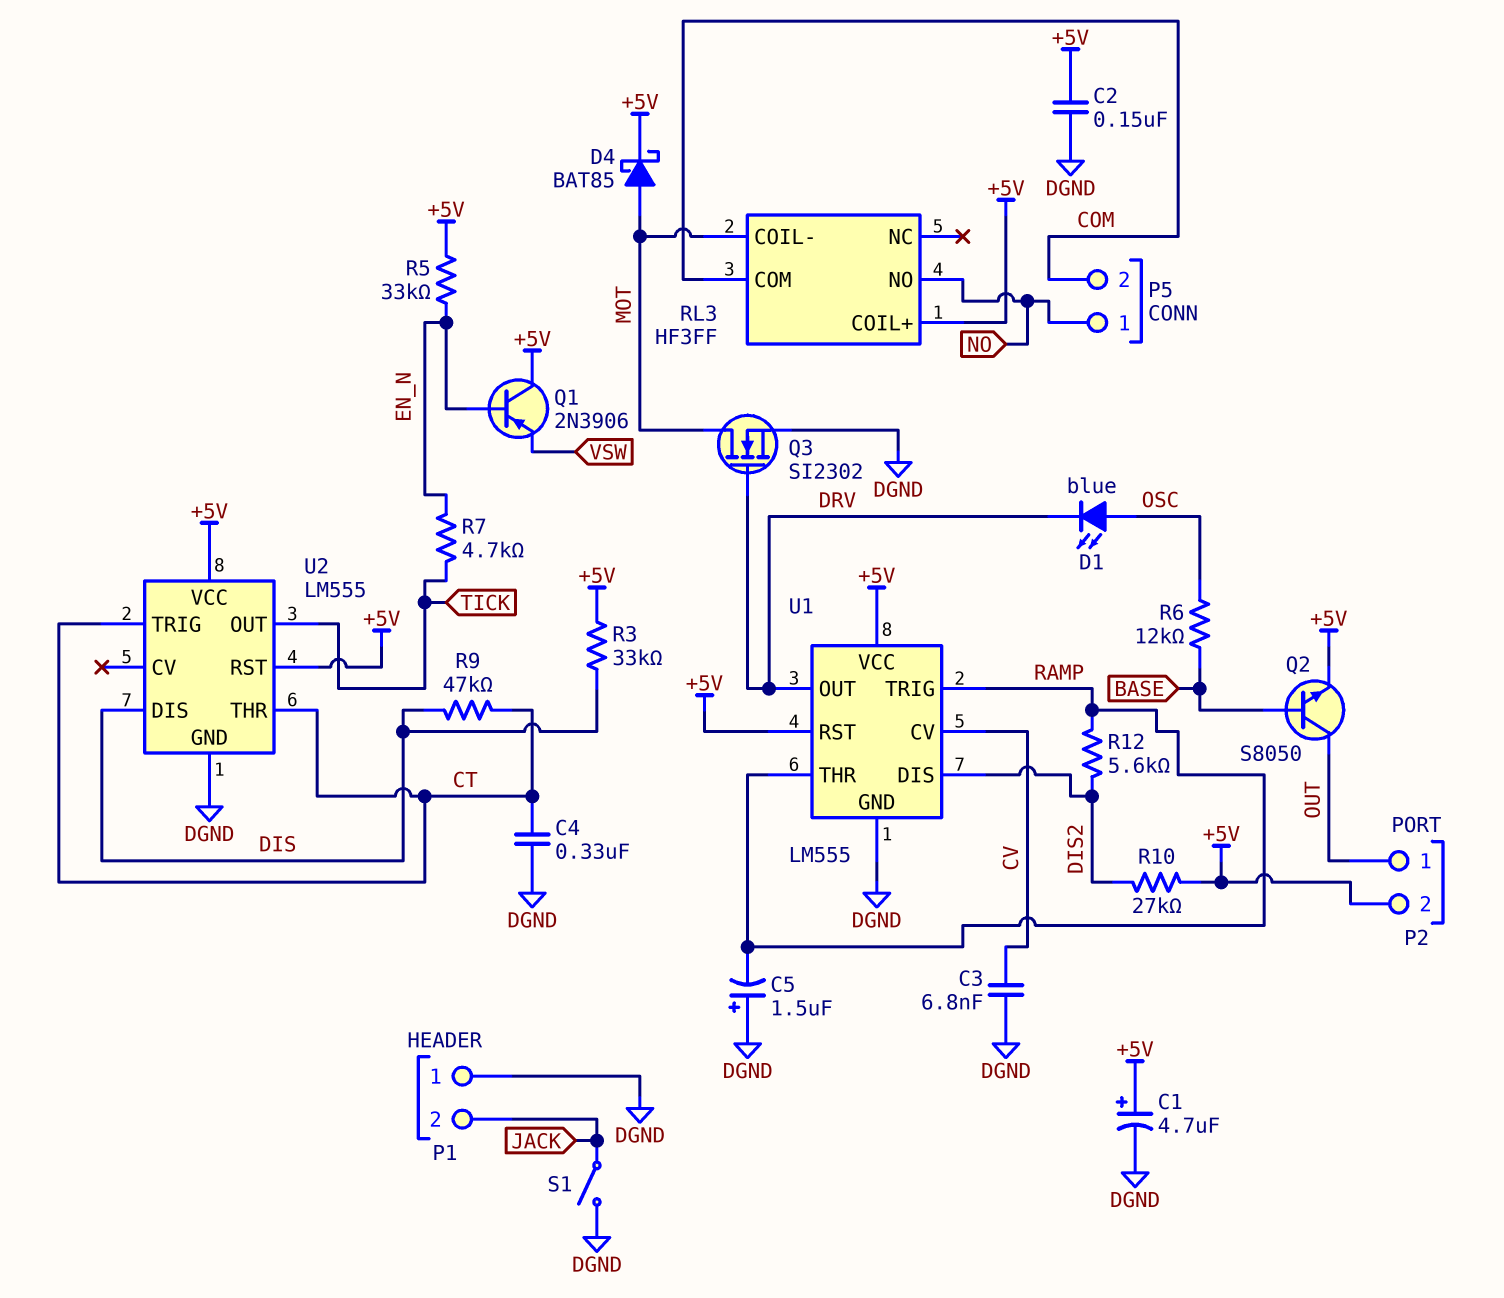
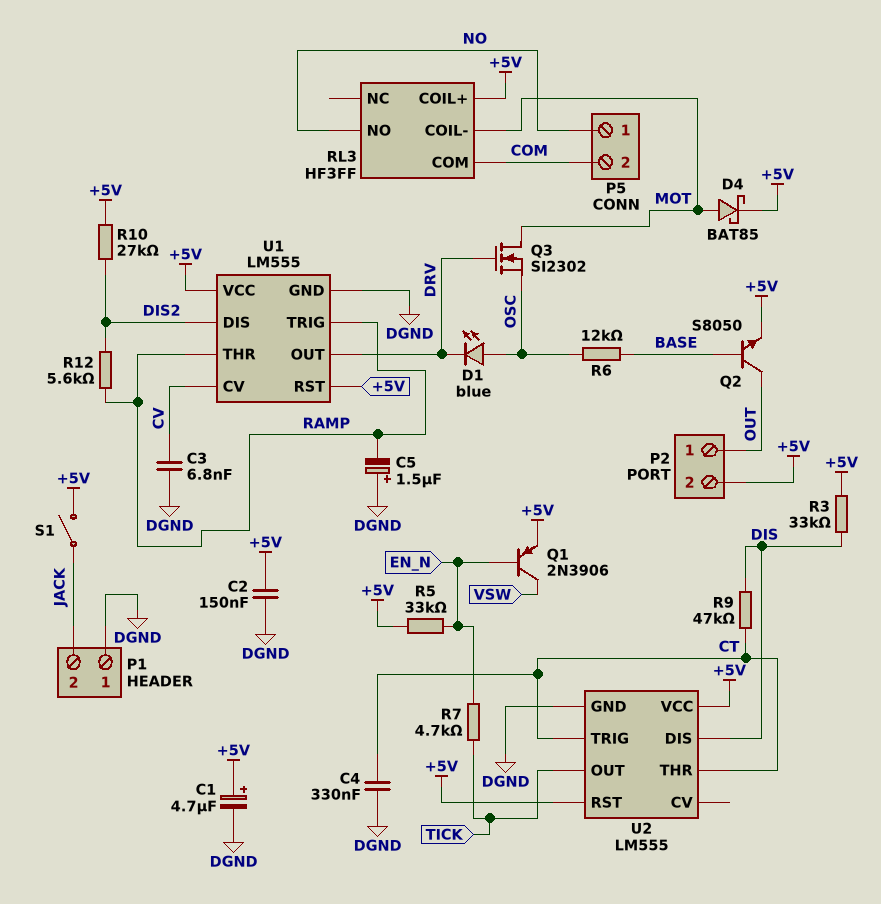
Q1: PNP 2N3906 (B EN_N, C +5V, E VSW) -> PNP 2N3906 (B EN_N, C VSW, E +5V)
Q3: NMOS SI2302 (G DRV, D MOT, S DGND) -> NMOS SI2302 (G DRV, D MOT, S OSC)
S1: switch (DGND, JACK) -> switch (+5V, JACK)

